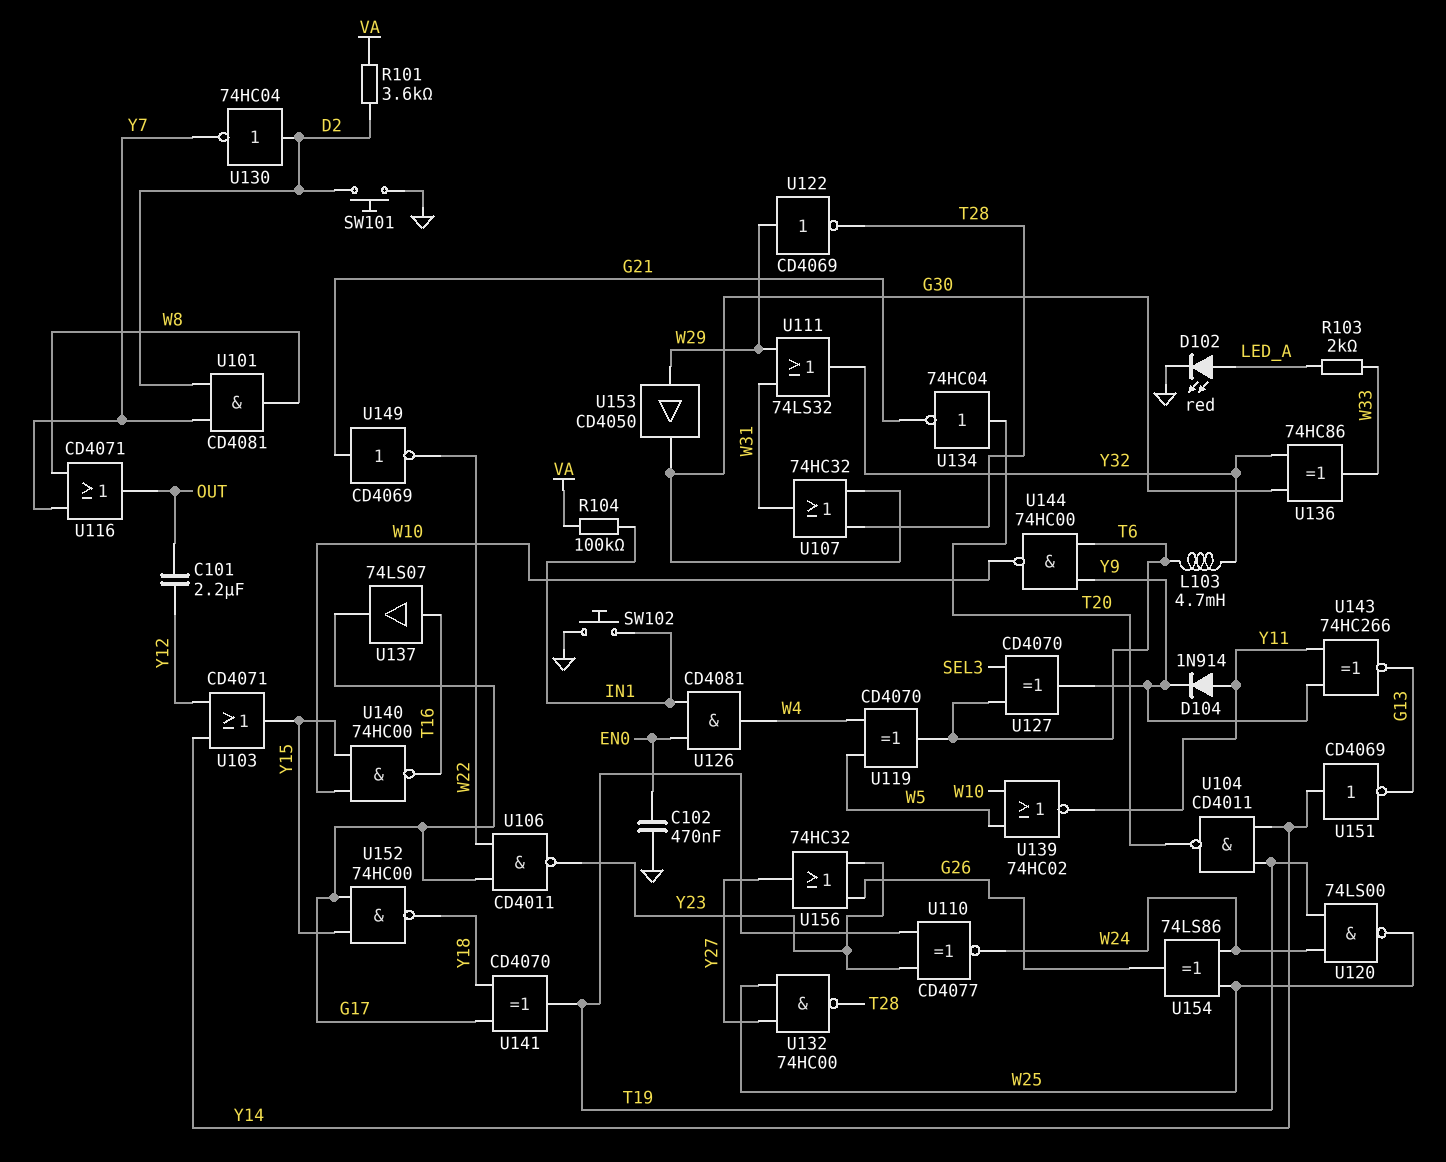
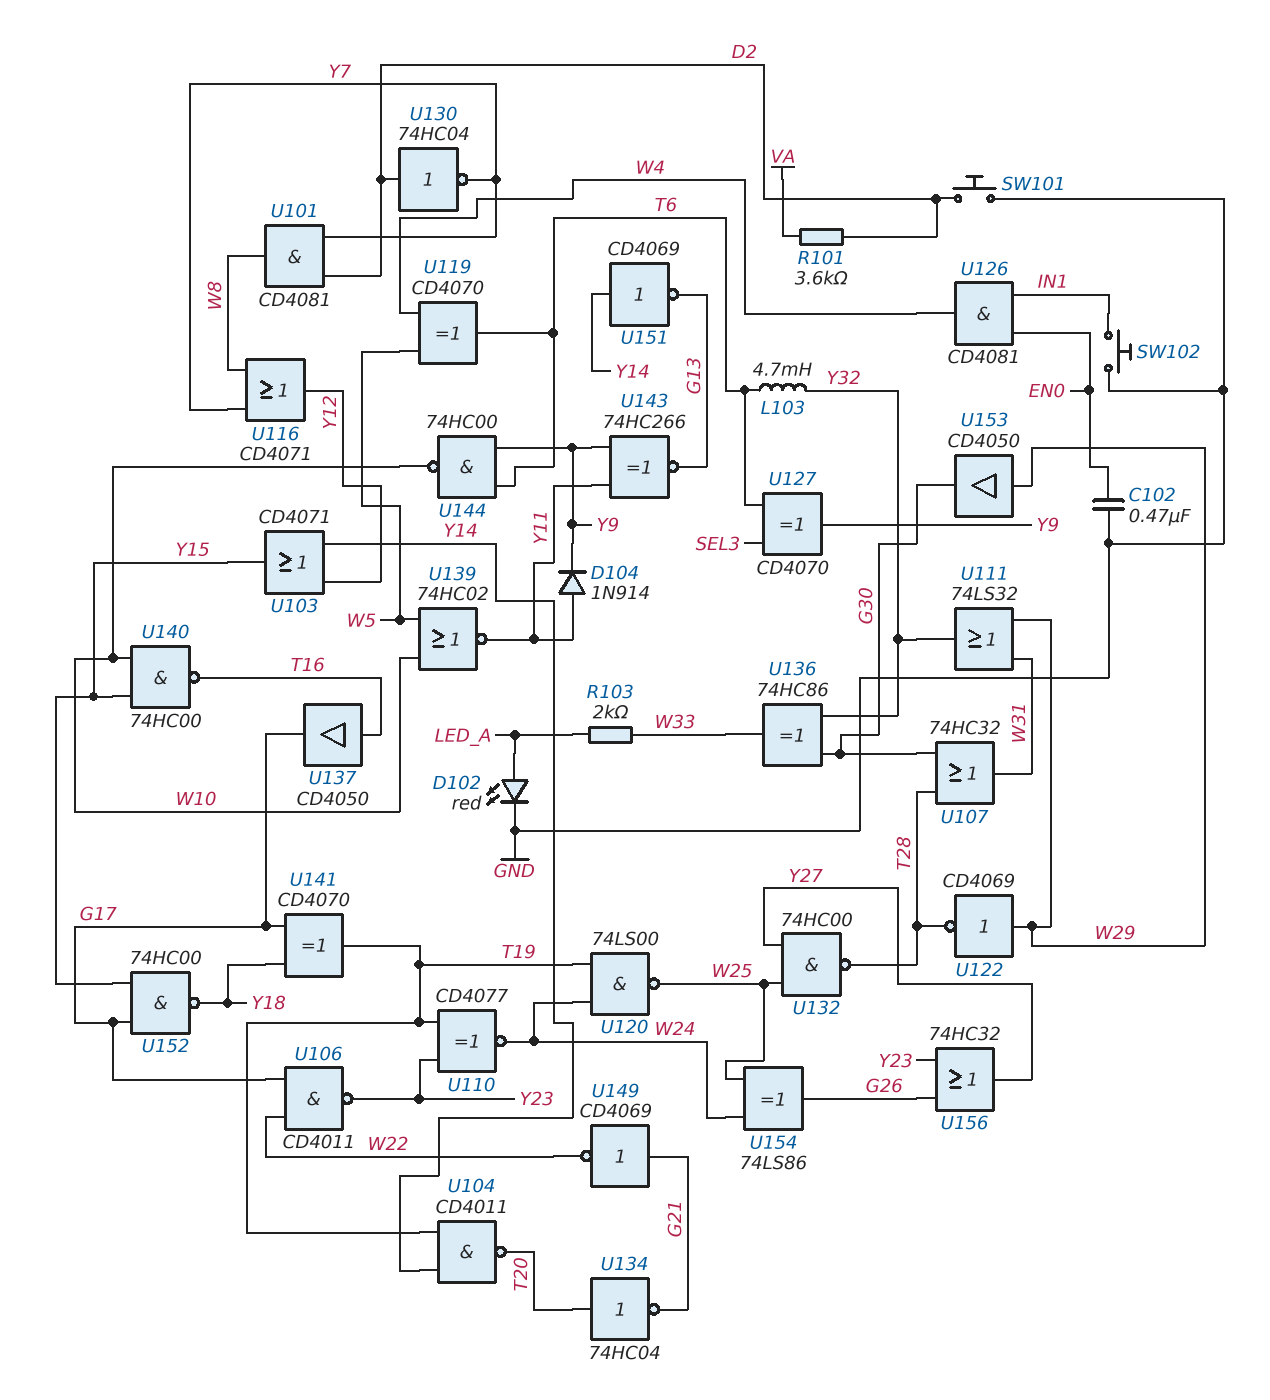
C101: 2.2uF (OUT, Y12) -> none
R104: 100k (IN1, VA) -> none
U116: OR CD4071 (in W8, in Y7, out OUT) -> OR CD4071 (in W8, in Y7, out Y12)
U137: buffer 74LS07 (in T16, out G17) -> buffer CD4050 (in T16, out G17)

